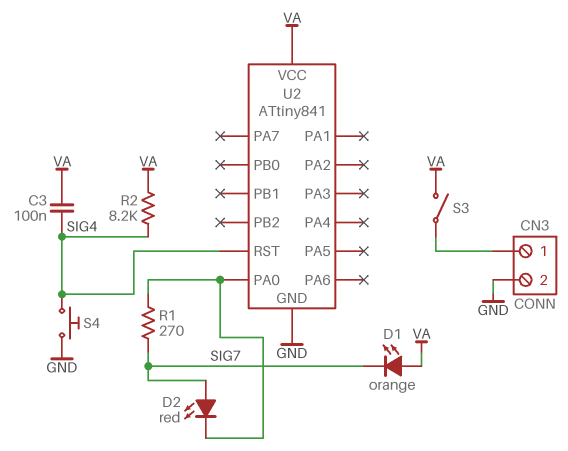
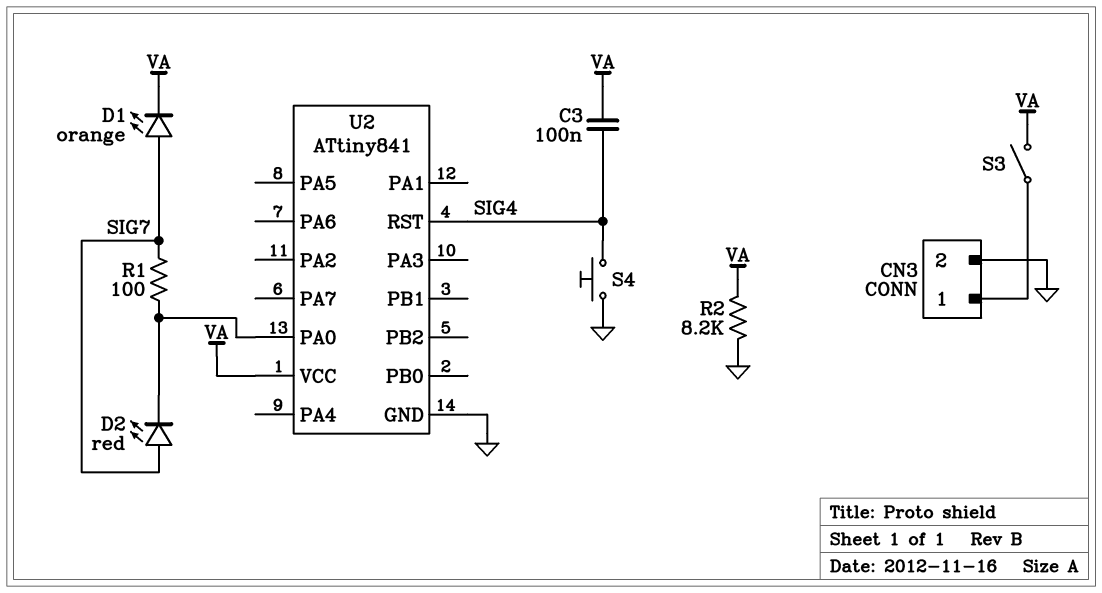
D1: LED orange (A VA, K SIG7) -> LED orange (A SIG7, K VA)
R1: 270 (SIG7, U2/PA0) -> 100 (SIG7, U2/PA0)
R2: 8.2k (SIG4, VA) -> 8.2k (GND, VA)

